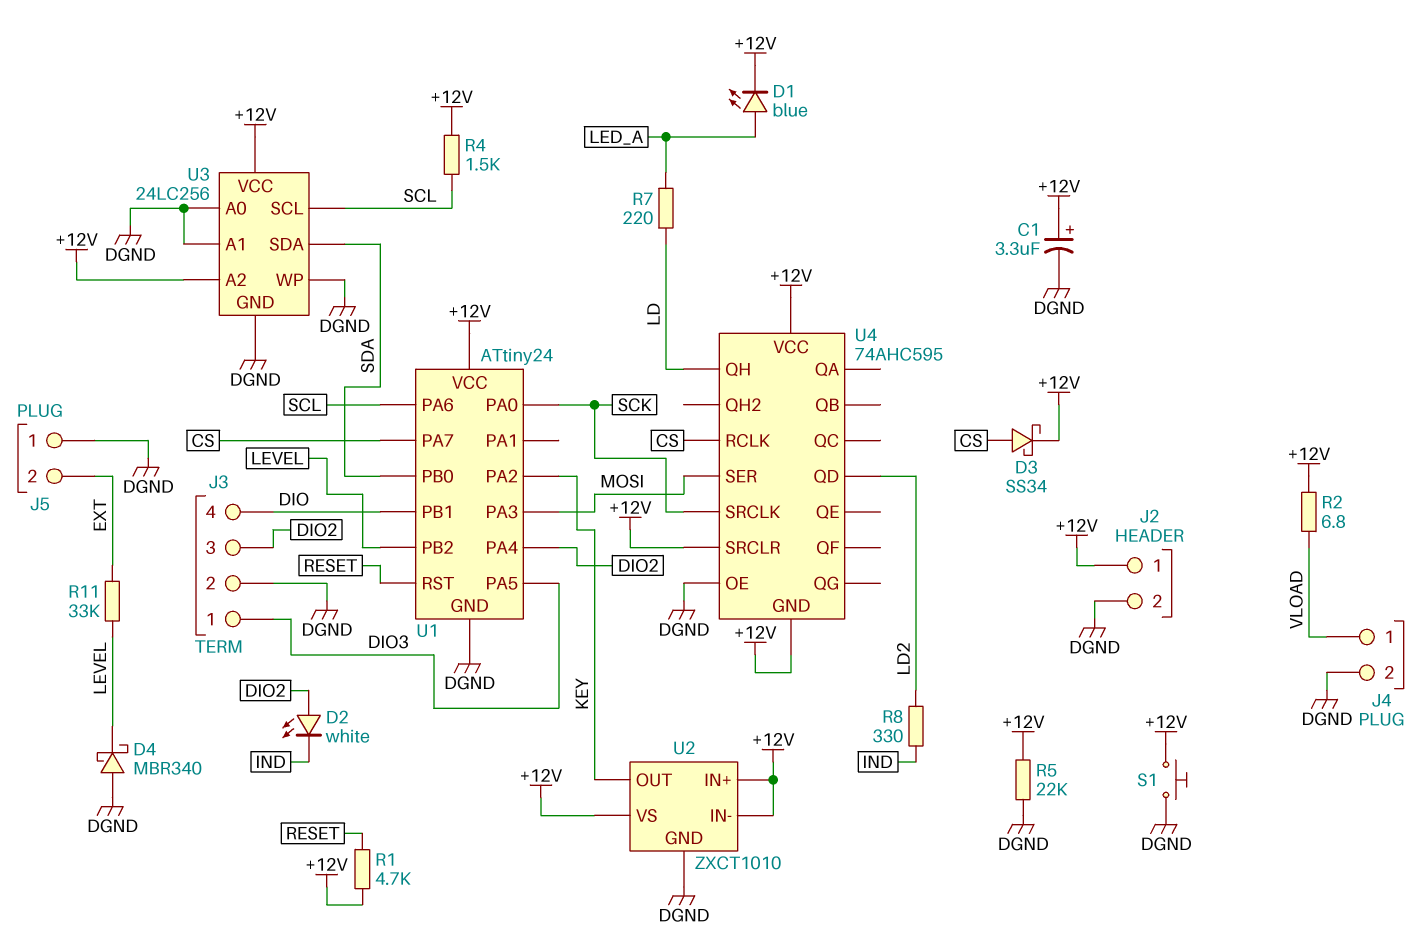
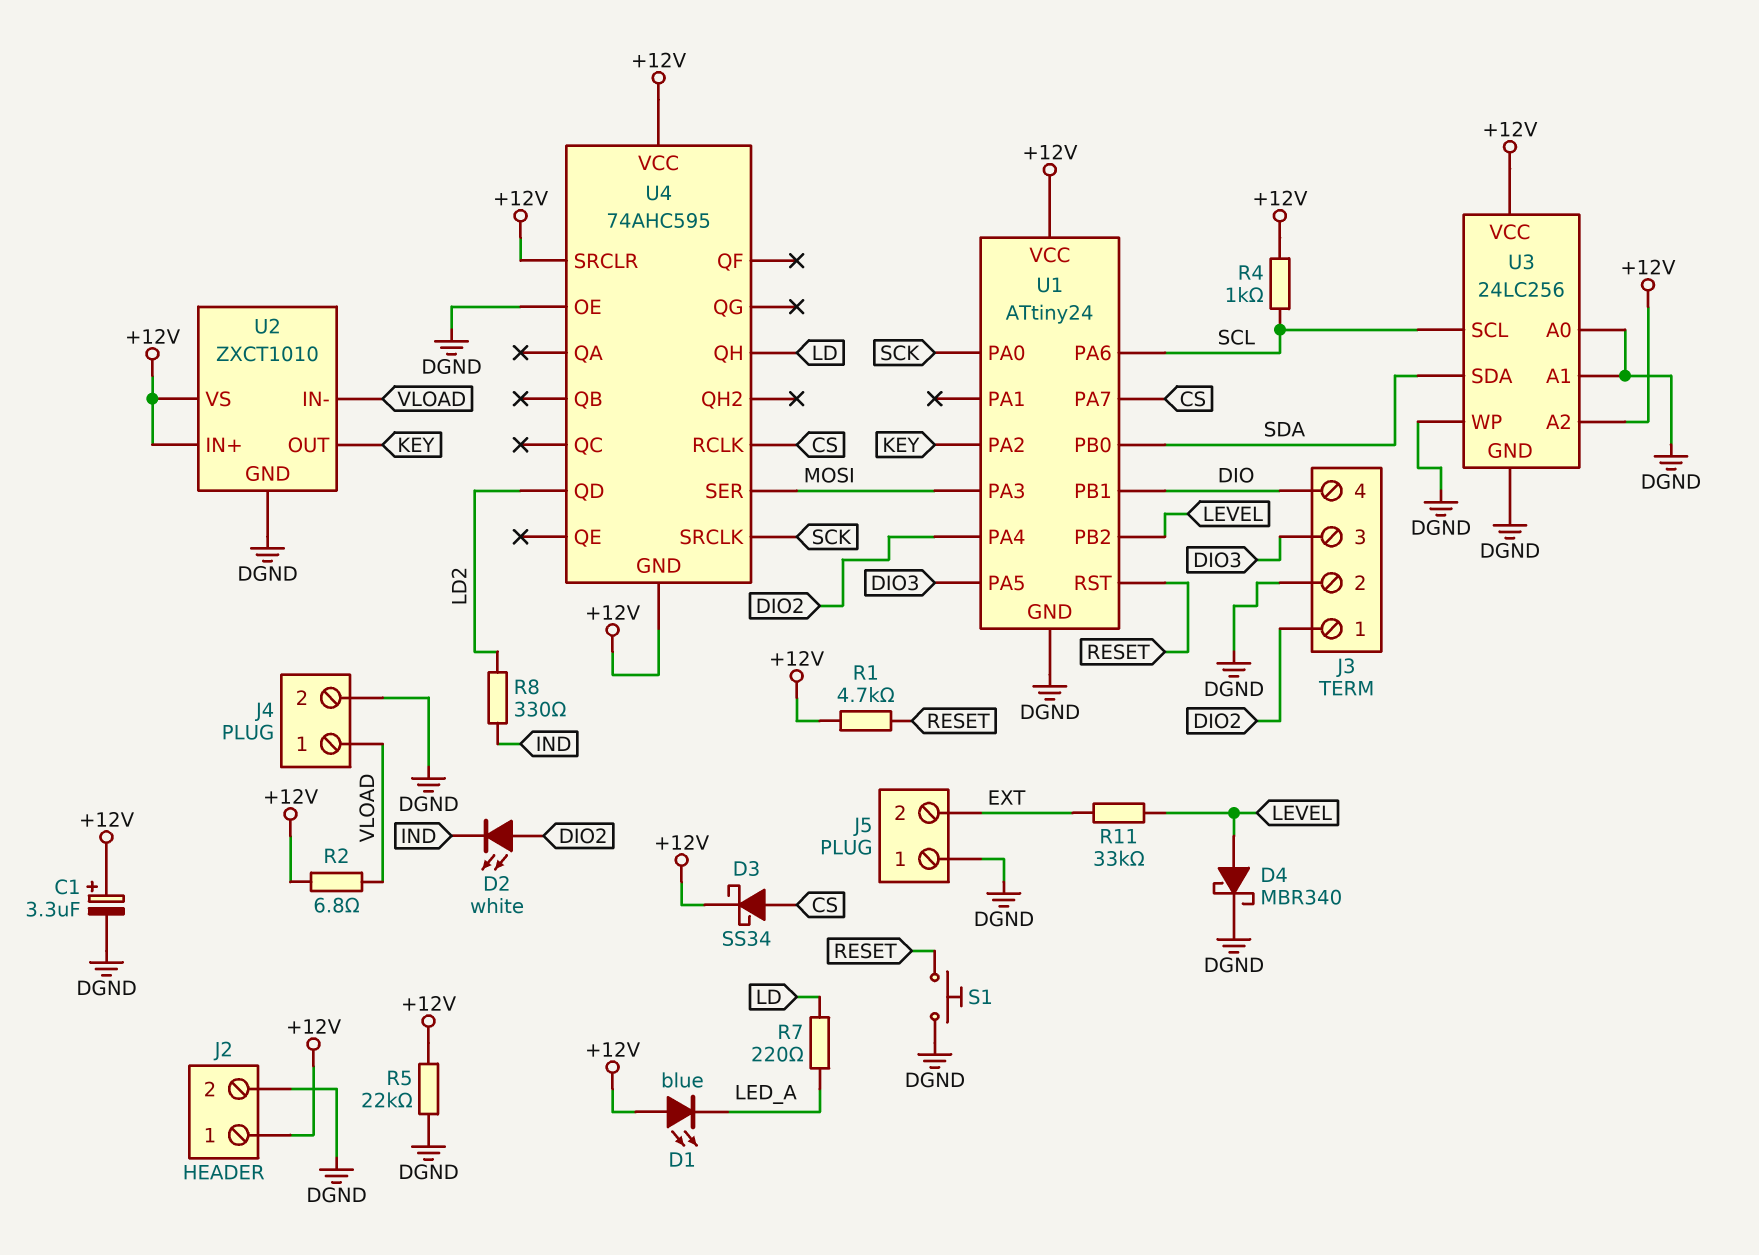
D1: LED blue (A LED_A, K +12V) -> LED blue (A +12V, K LED_A)
D4: schottky MBR340 (A DGND, K LEVEL) -> schottky MBR340 (A LEVEL, K DGND)
J3 pin 1: DIO3 -> DIO2
J3 pin 3: DIO2 -> DIO3
R4: 1.5k (+12V, SCL) -> 1k (+12V, SCL)
S1: button (+12V, DGND) -> button (DGND, RESET)
U2 pin IN-: +12V -> VLOAD

